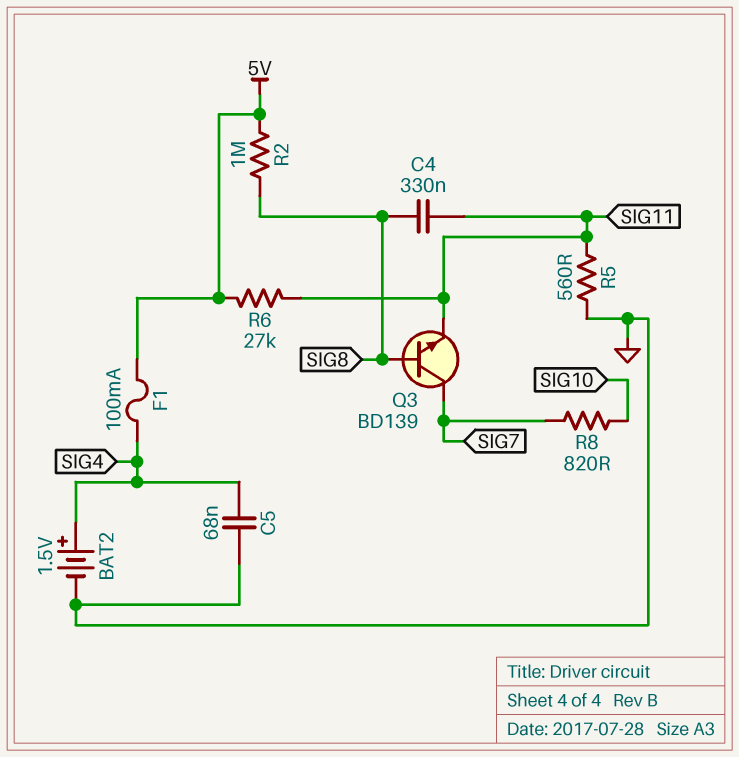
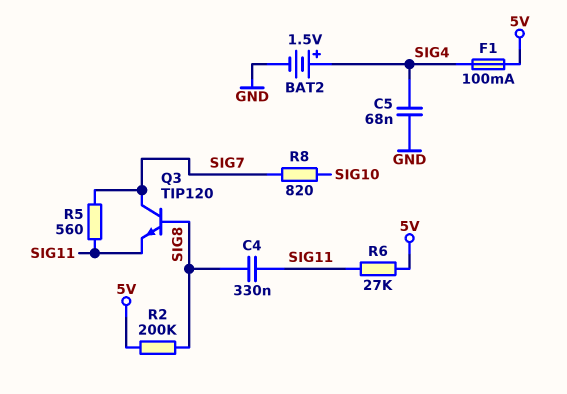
Q3: NPN BD139 (B SIG8, C SIG7, E SIG11) -> NPN TIP120 (B SIG8, C SIG7, E SIG11)
R2: 1M (5V, SIG8) -> 200k (5V, SIG8)
R5: 560 (GND, SIG11) -> 560 (SIG7, SIG11)

